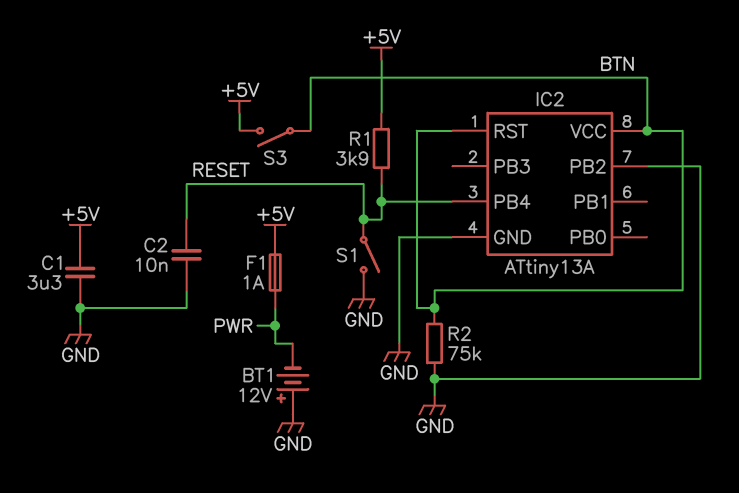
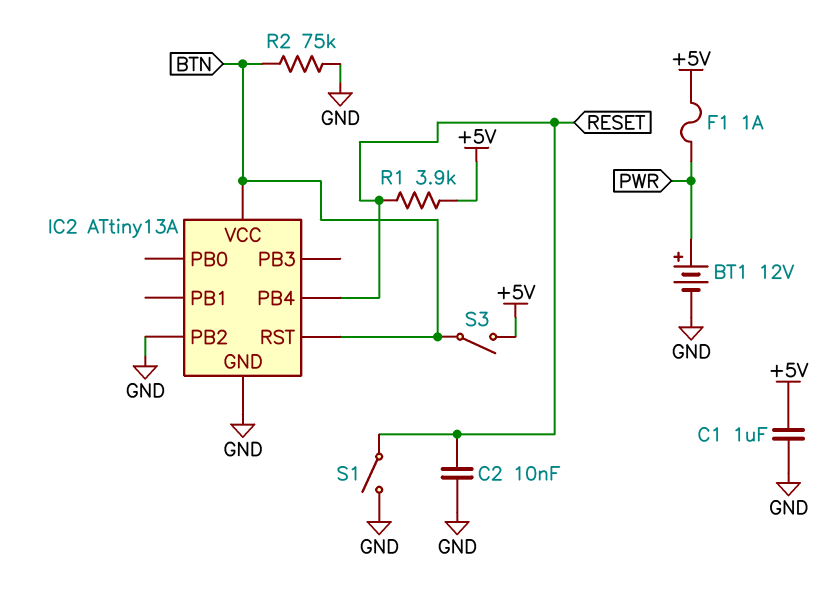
BT1: 12V (plus GND, minus PWR) -> 12V (plus PWR, minus GND)
C1: 3.3uF (+5V, GND) -> 1uF (+5V, GND)

